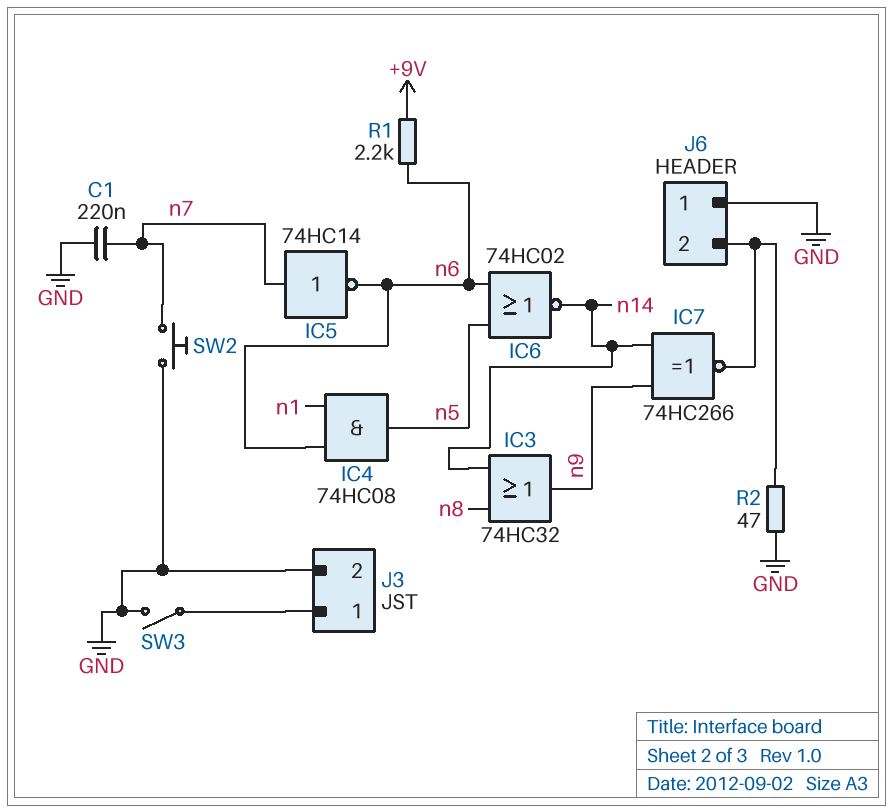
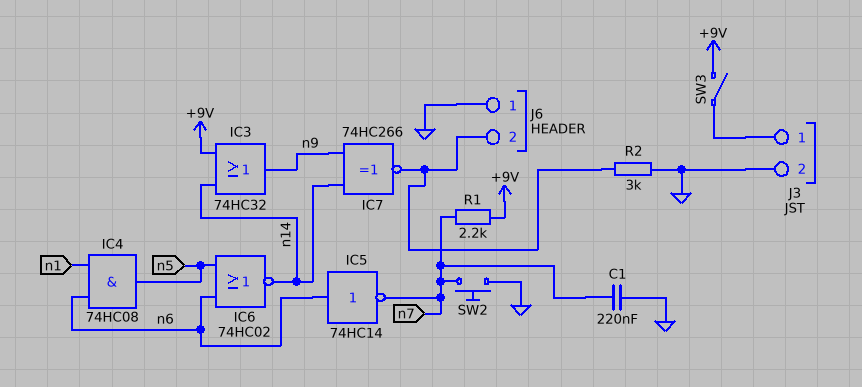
IC3: OR 74HC32 (in n8, in n14, out n9) -> OR 74HC32 (in +9V, in n14, out n9)
IC5: NOT 74HC14 (in n7, out n6) -> NOT 74HC14 (in n6, out n7)
R1: 2.2k (+9V, n6) -> 2.2k (+9V, n7)
R2: 47 (GND, J6/2) -> 3k (GND, J6/2)
SW3: switch (GND, J3/1) -> switch (+9V, J3/1)

